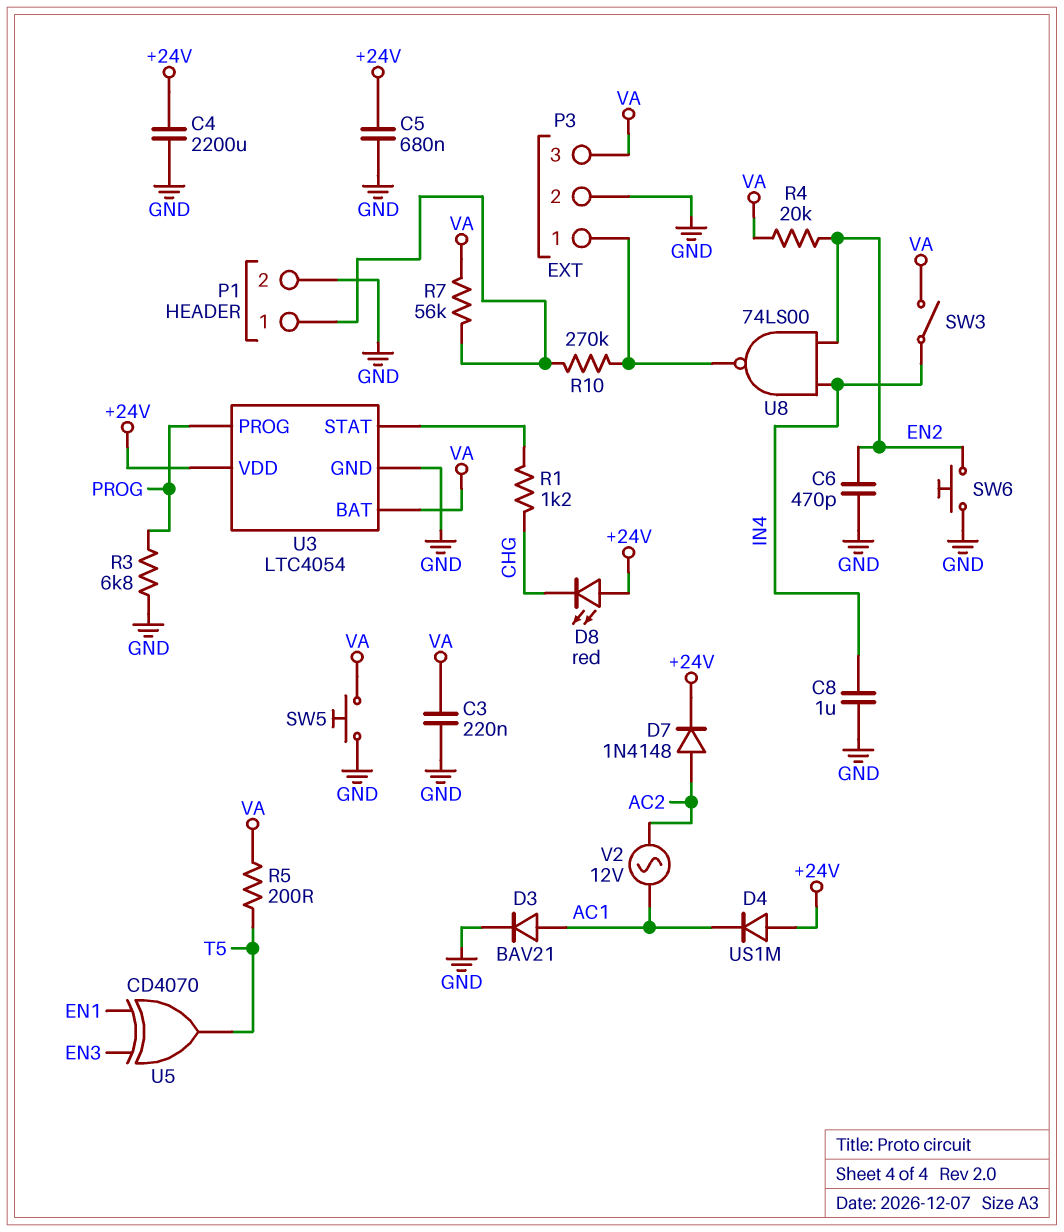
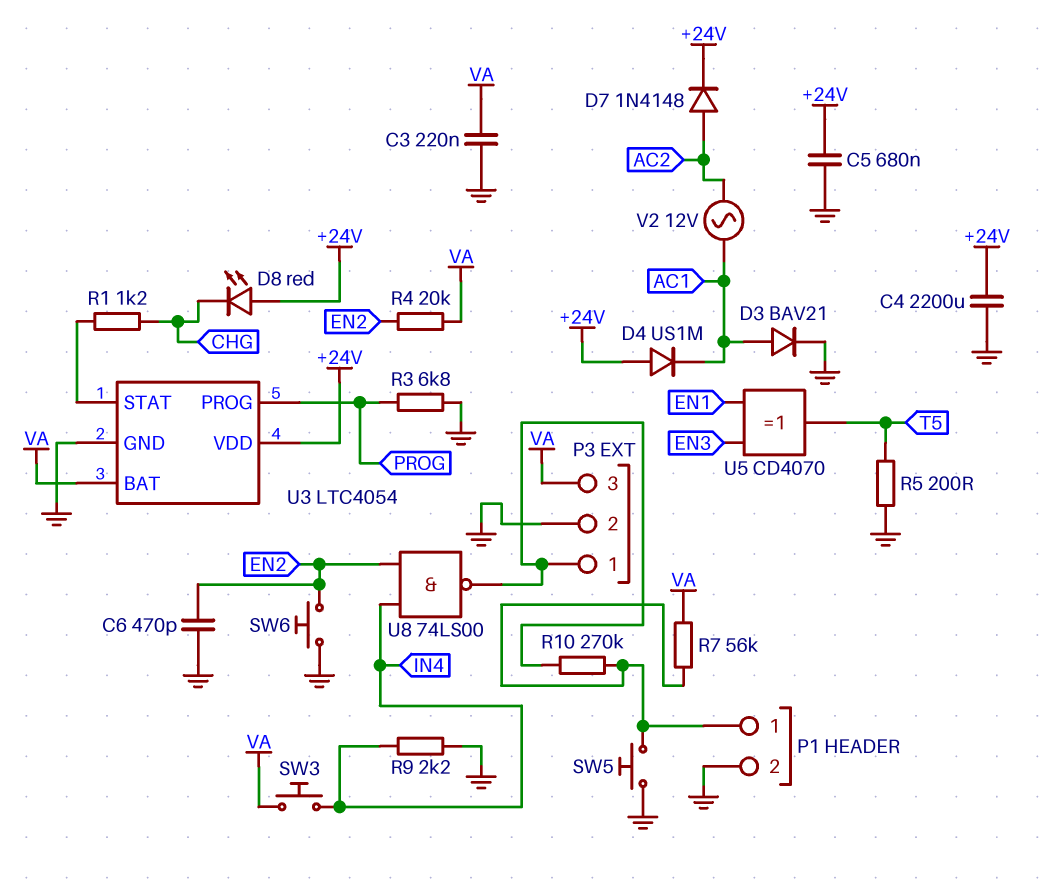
C8: 1uF (GND, IN4) -> none
R5: 200 (T5, VA) -> 200 (GND, T5)
R9: none -> 2.2k (GND, IN4)
SW3: switch (IN4, VA) -> button (IN4, VA)
SW5: button (GND, VA) -> button (GND, P1/1)

